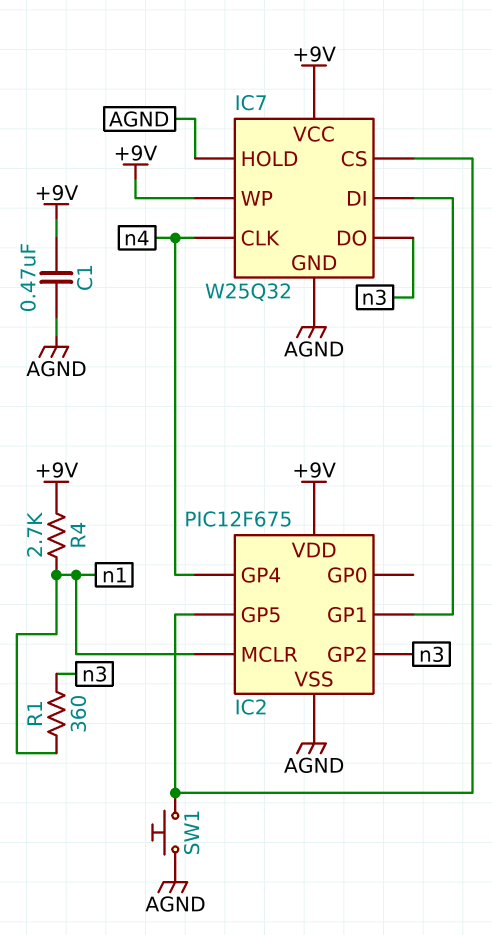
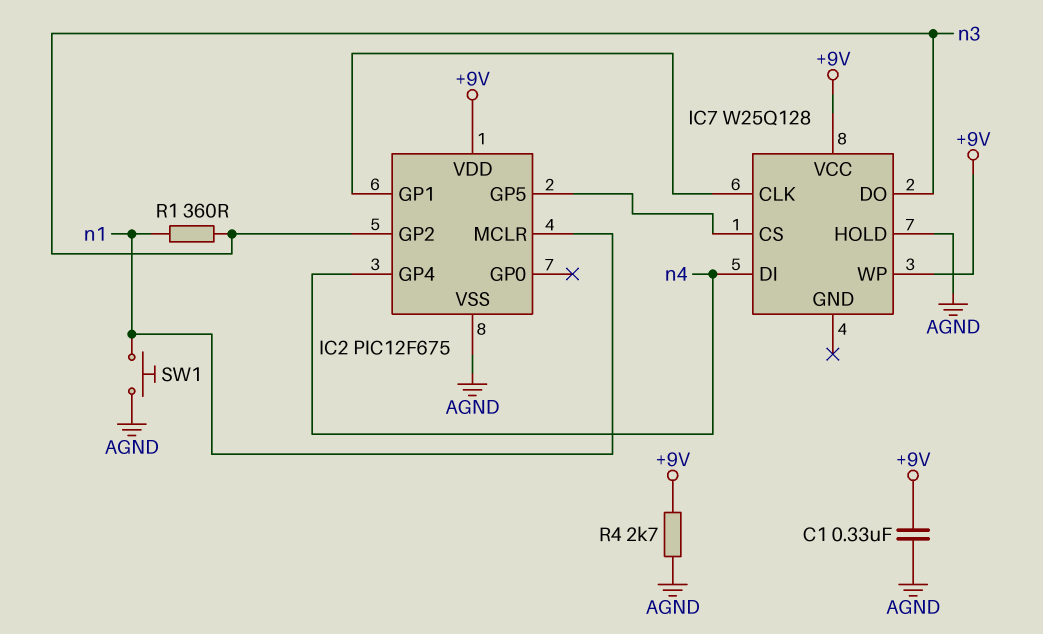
C1: 470nF (+9V, AGND) -> 330nF (+9V, AGND)
IC7: W25Q32 -> W25Q128
IC7 pin CLK: n4 -> IC2/GP1
IC7 pin DI: IC2/GP1 -> n4
IC7 pin GND: AGND -> none
R4: 2.7k (+9V, n1) -> 2.7k (+9V, AGND)
SW1: button (AGND, IC2/GP5) -> button (AGND, n1)

